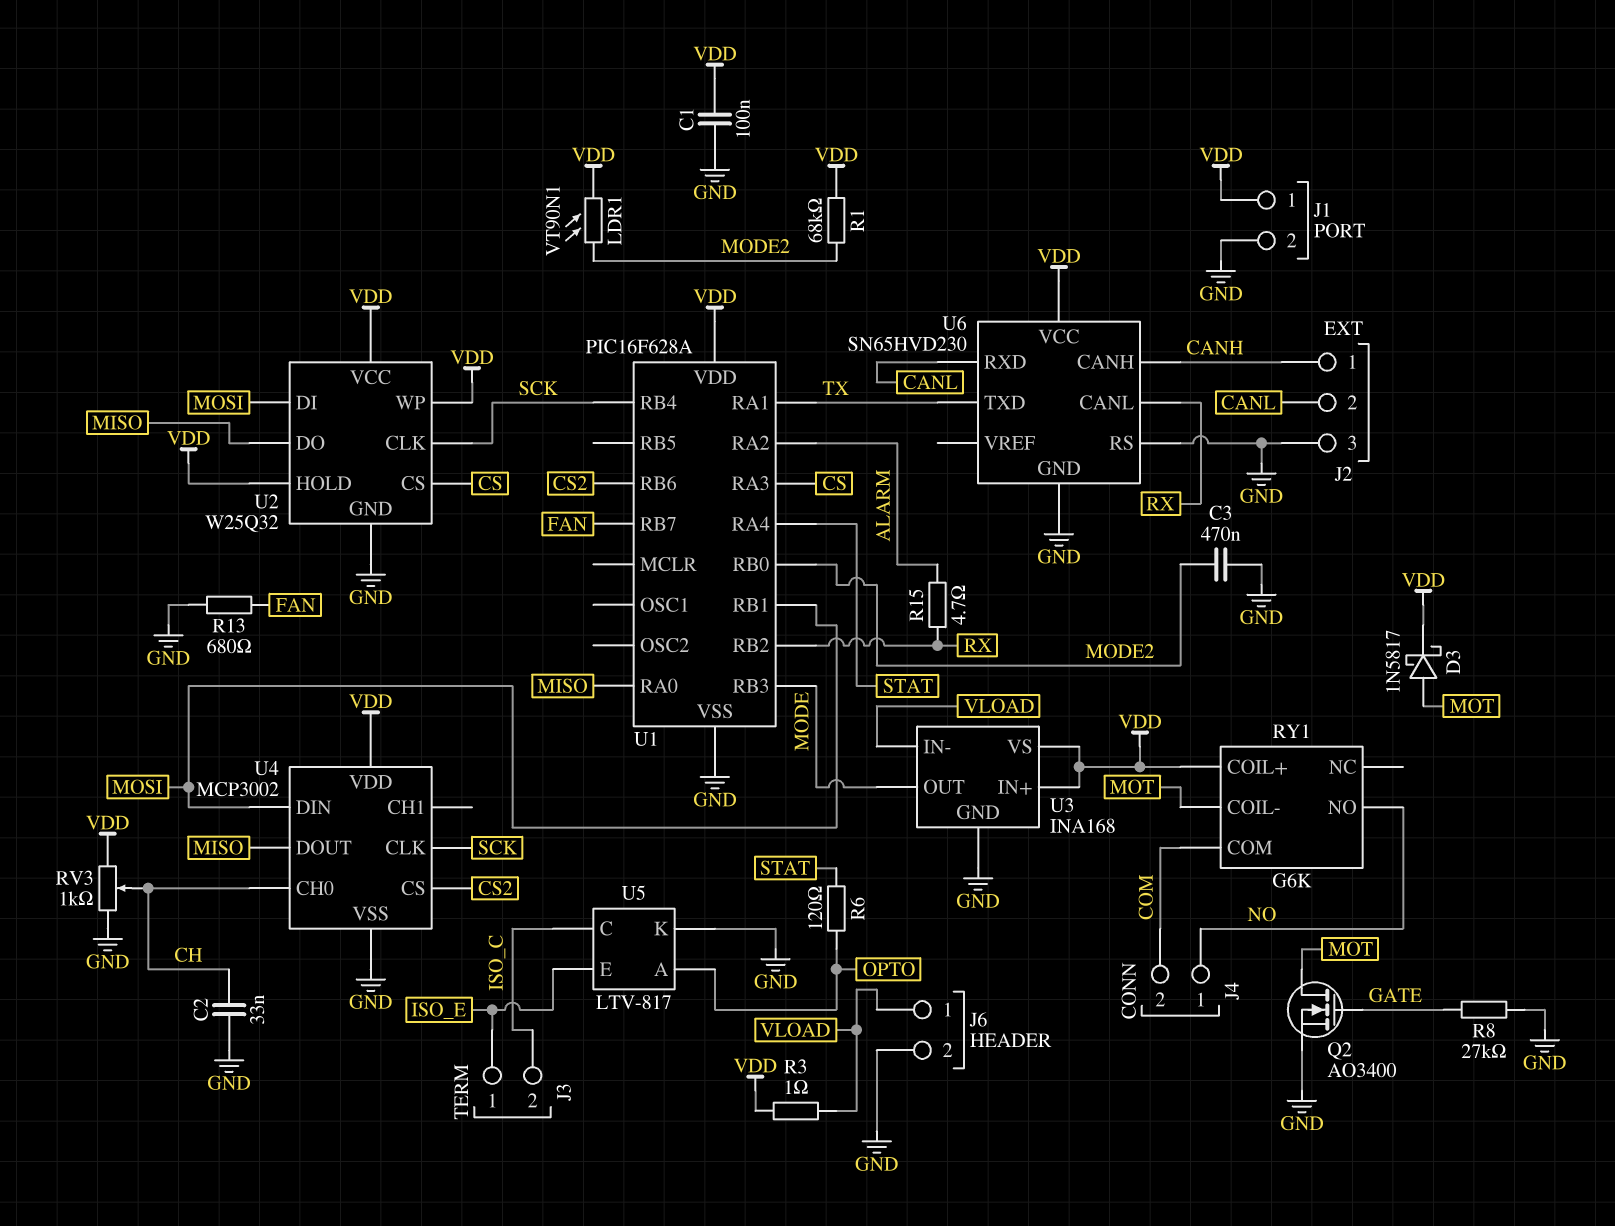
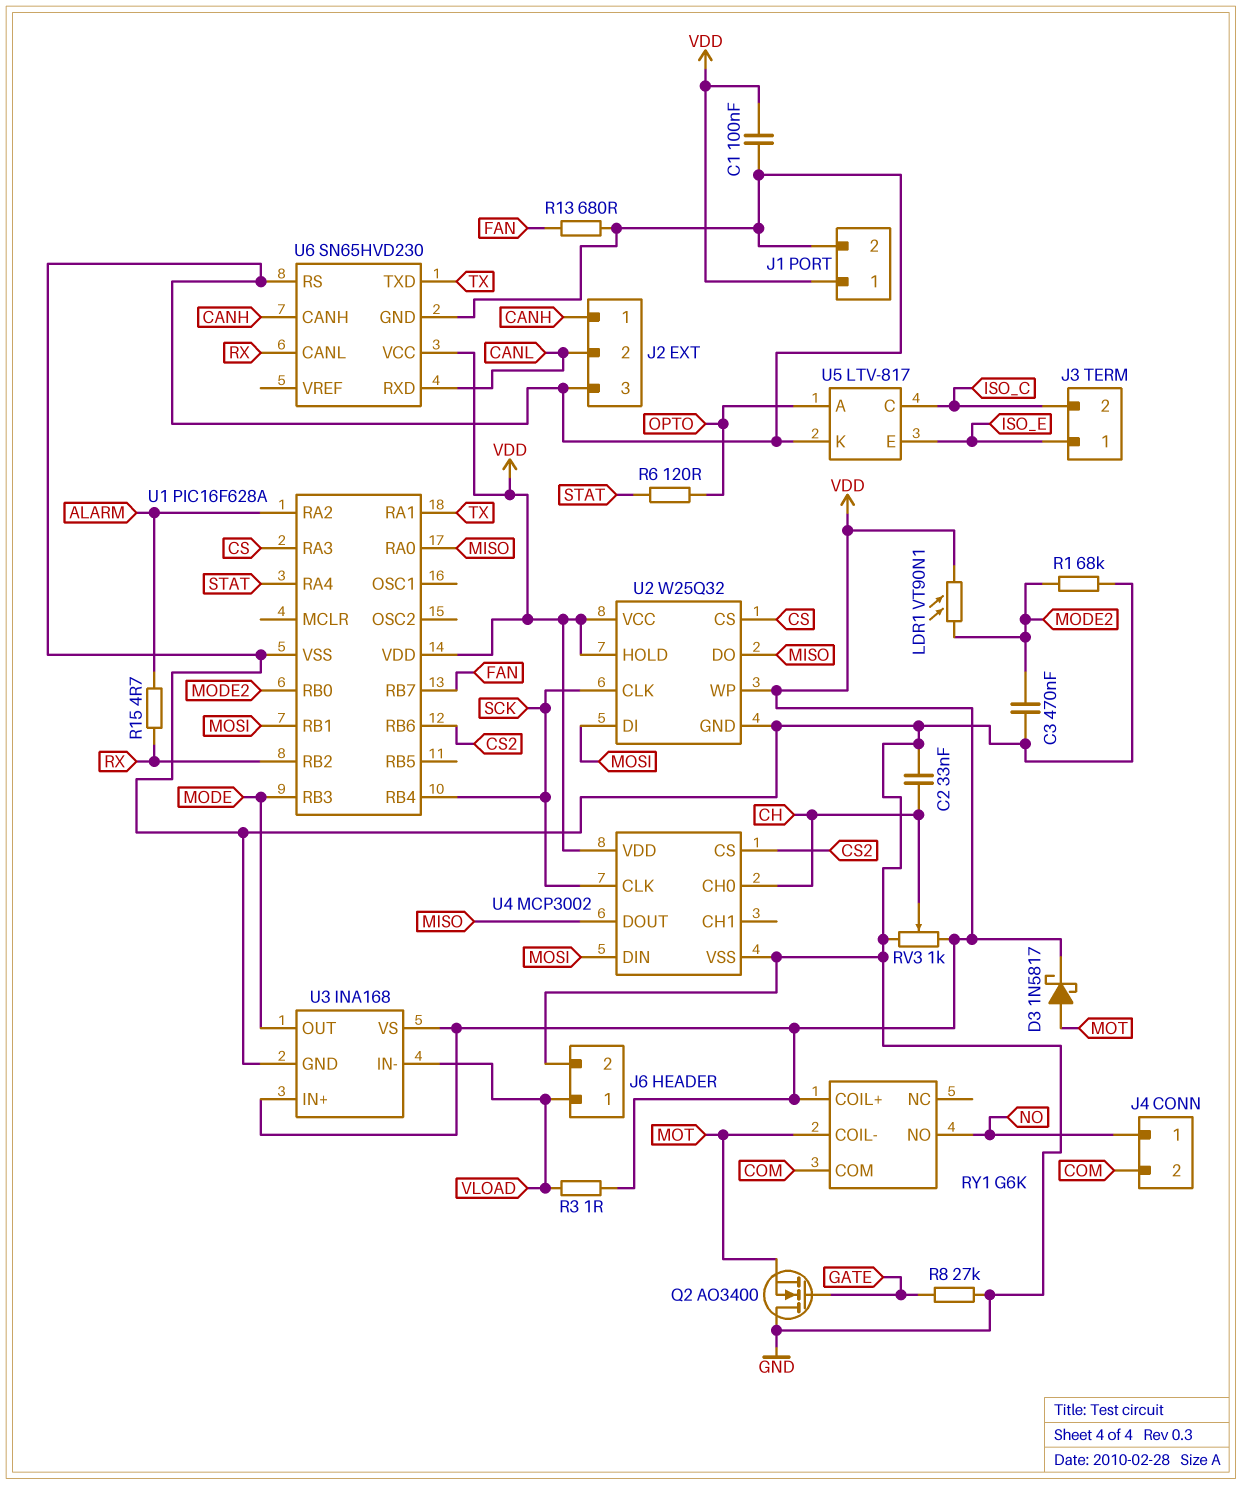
Q2: NMOS AO3400 (G GATE, D MOT, S GND) -> NMOS AO3400 (G GATE, D GND, S MOT)
R1: 68k (MODE2, VDD) -> 68k (GND, MODE2)

